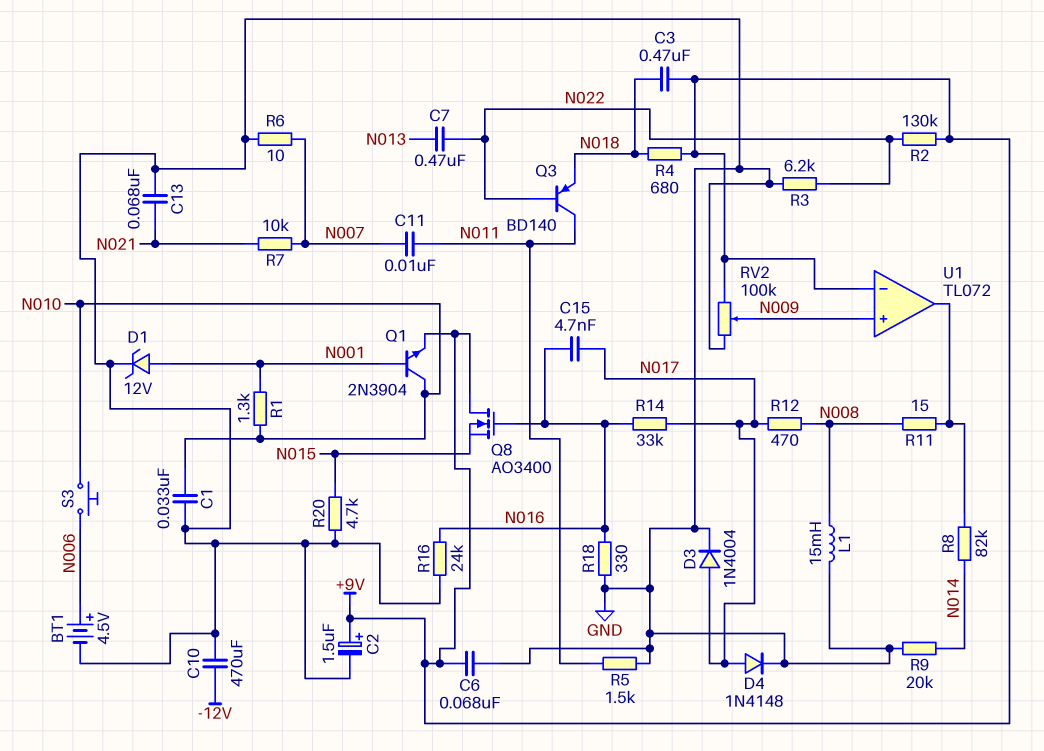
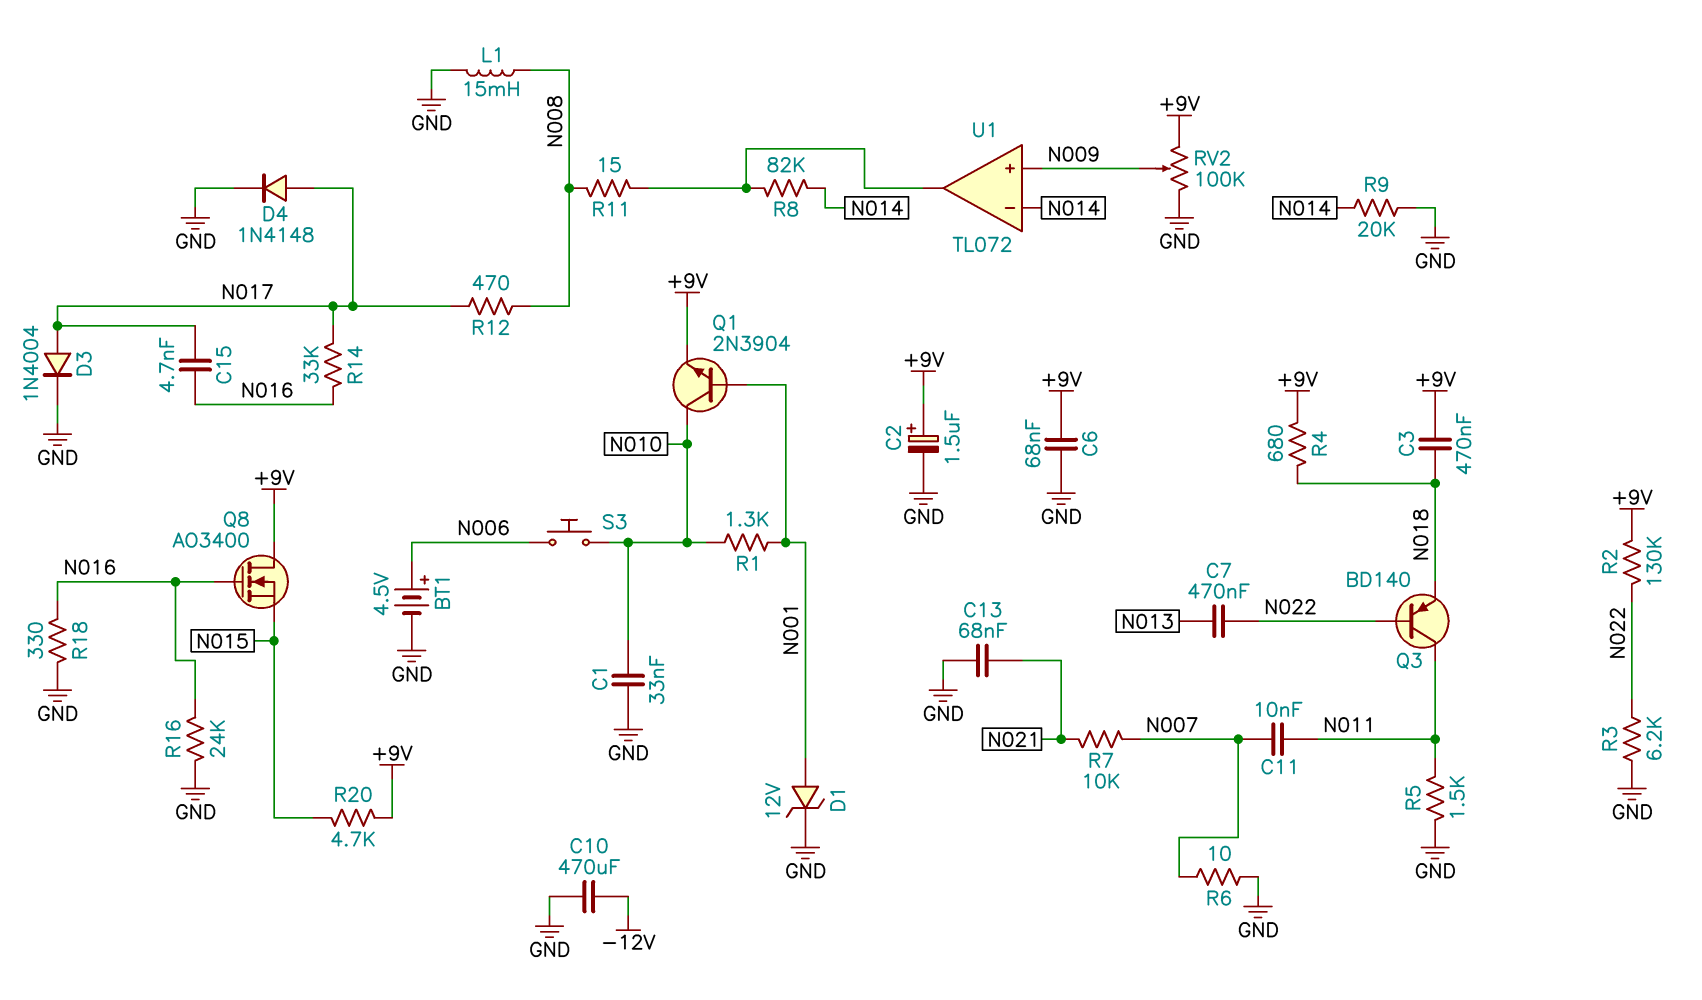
R20: 4.7k (GND, N015) -> 4.7k (+9V, N015)
U1 pin in-: +9V -> N014

